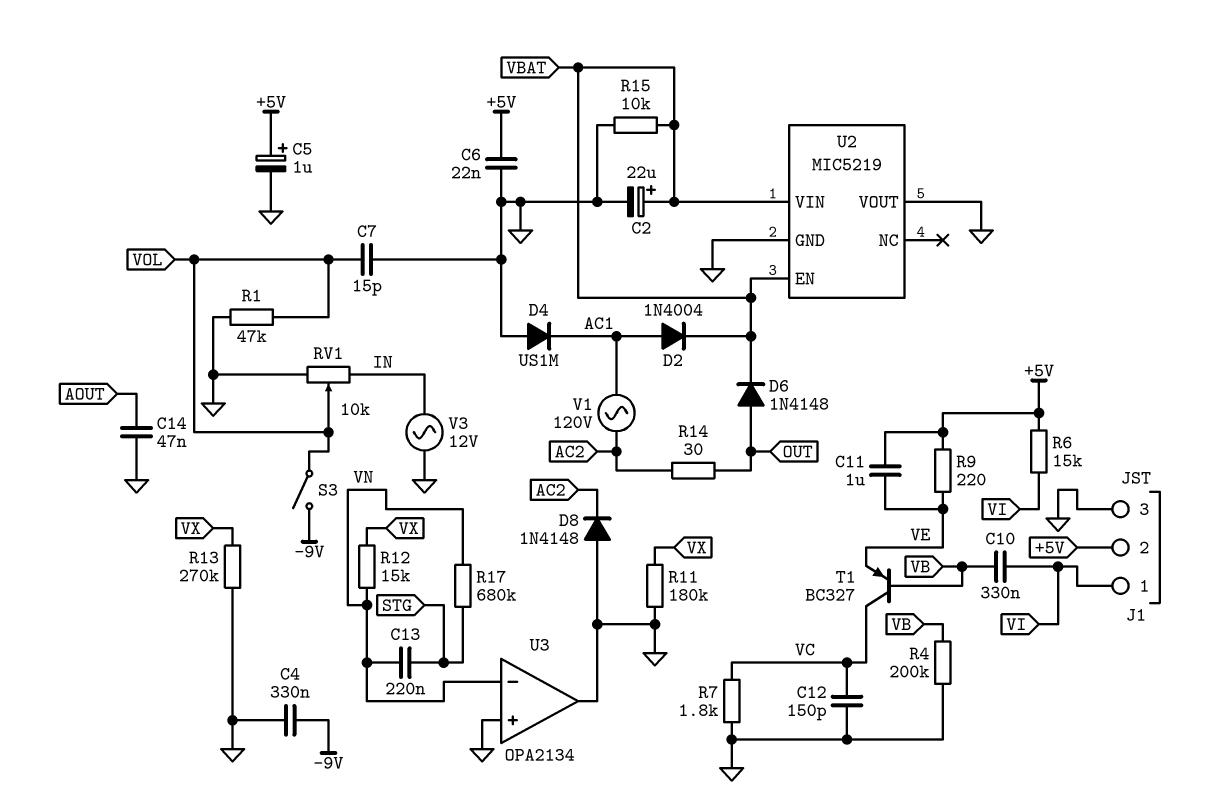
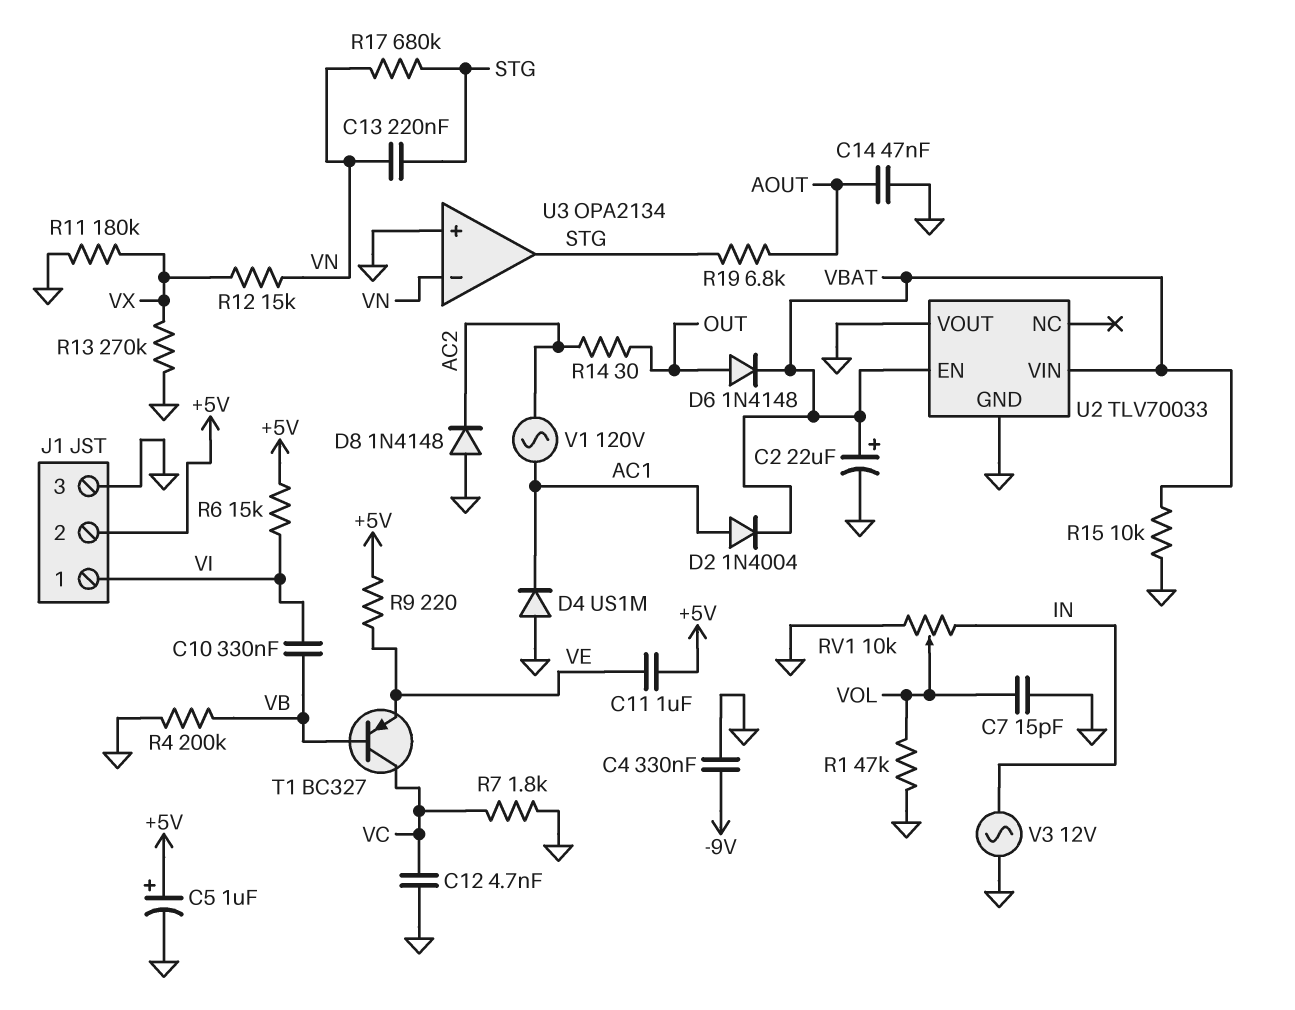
C6: 22nF (+5V, GND) -> none
C12: 150pF (GND, VC) -> 4.7nF (GND, VC)
R19: none -> 6.8k (AOUT, STG)
S3: switch (-9V, VOL) -> none
U2: MIC5219 -> TLV70033
U3 pin out: GND -> STG

